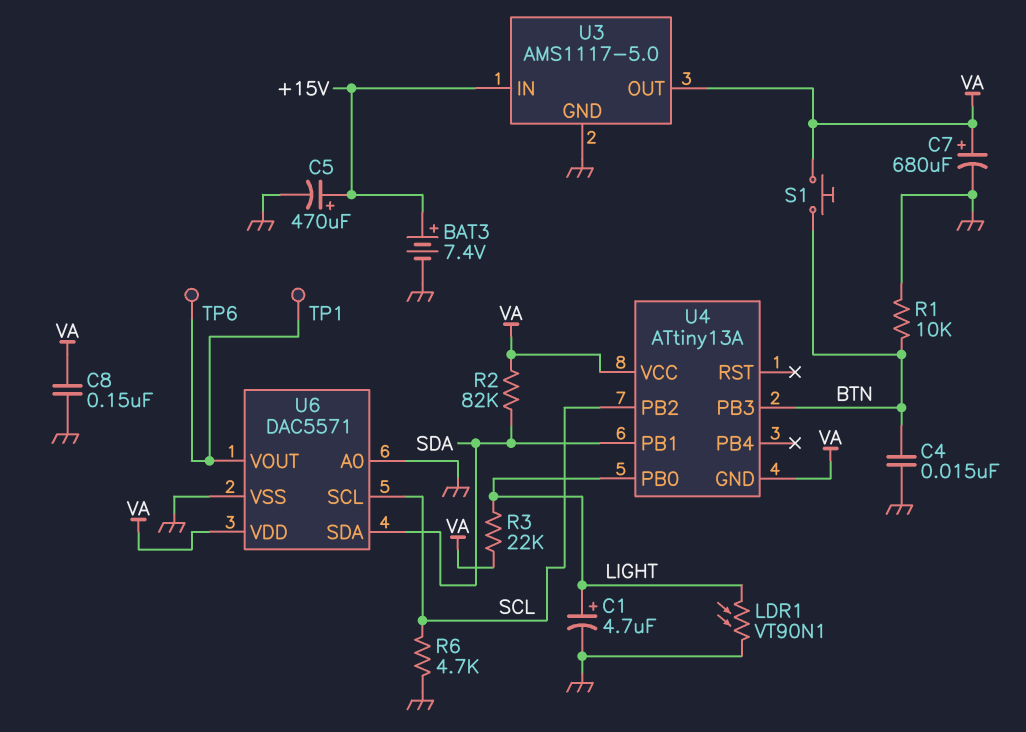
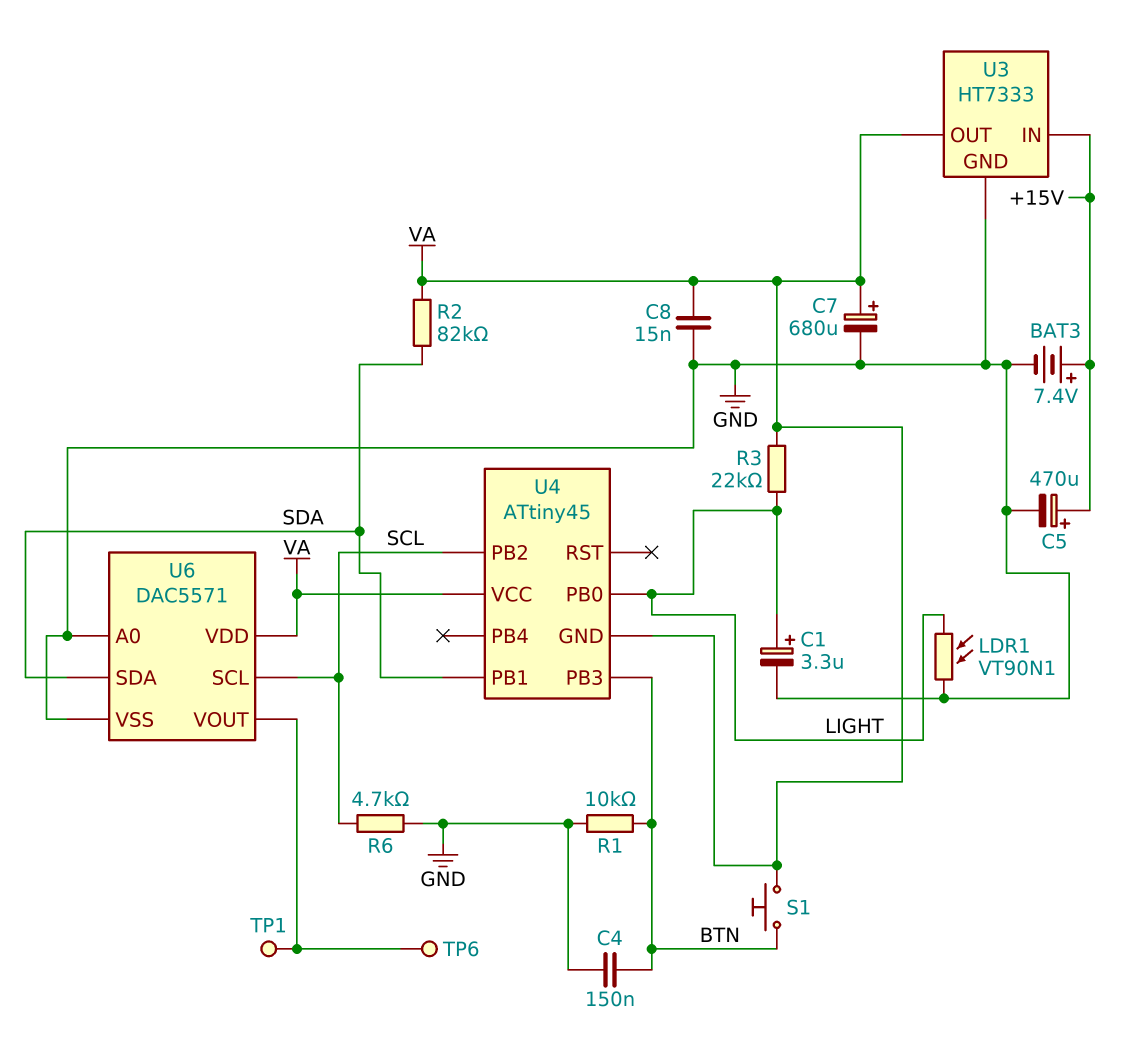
C1: 4.7uF (plus LIGHT, minus GND) -> 3.3uF (plus LIGHT, minus GND)
C4: 15nF (BTN, GND) -> 150nF (BTN, GND)
C8: 150nF (GND, VA) -> 15nF (GND, VA)
U3: AMS1117-5.0 -> HT7333
U4: ATtiny13A -> ATtiny45

